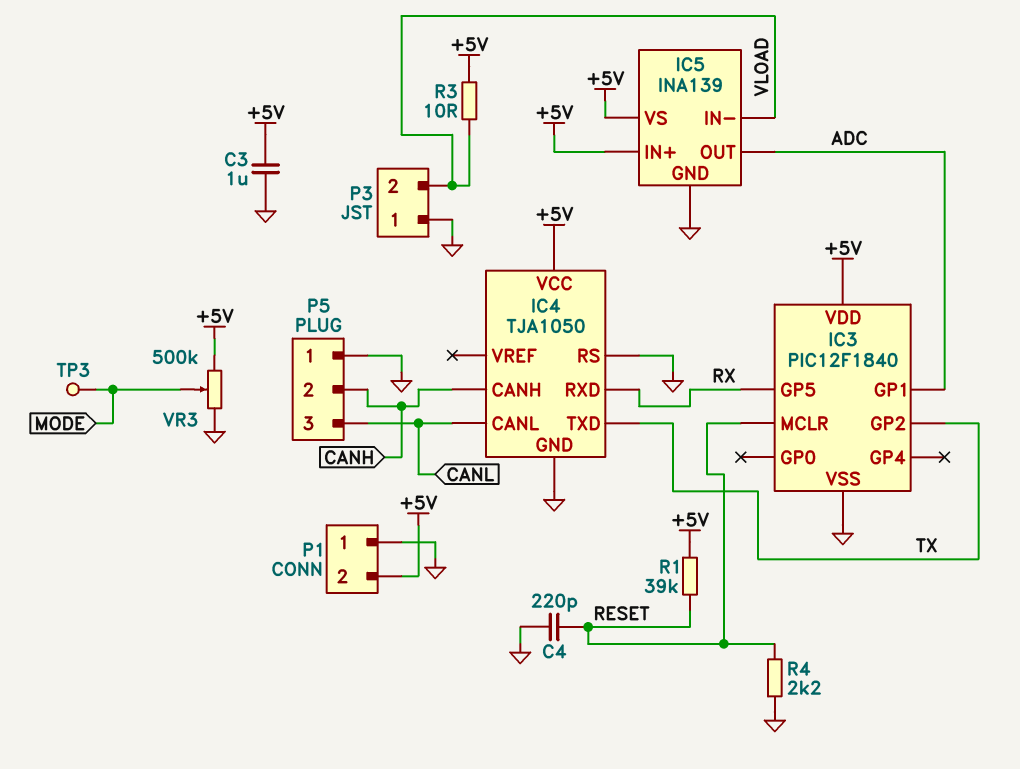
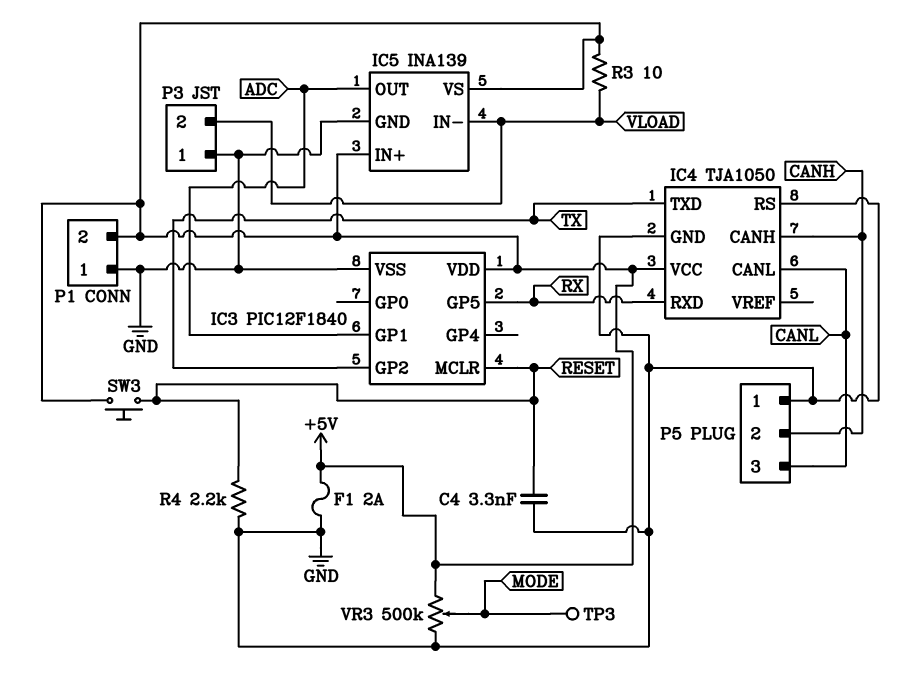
C3: 1uF (+5V, GND) -> none
C4: 220pF (GND, RESET) -> 3.3nF (GND, RESET)
F1: none -> 2A (+5V, GND)
R1: 39k (+5V, RESET) -> none
SW3: none -> button (+5V, RESET)

